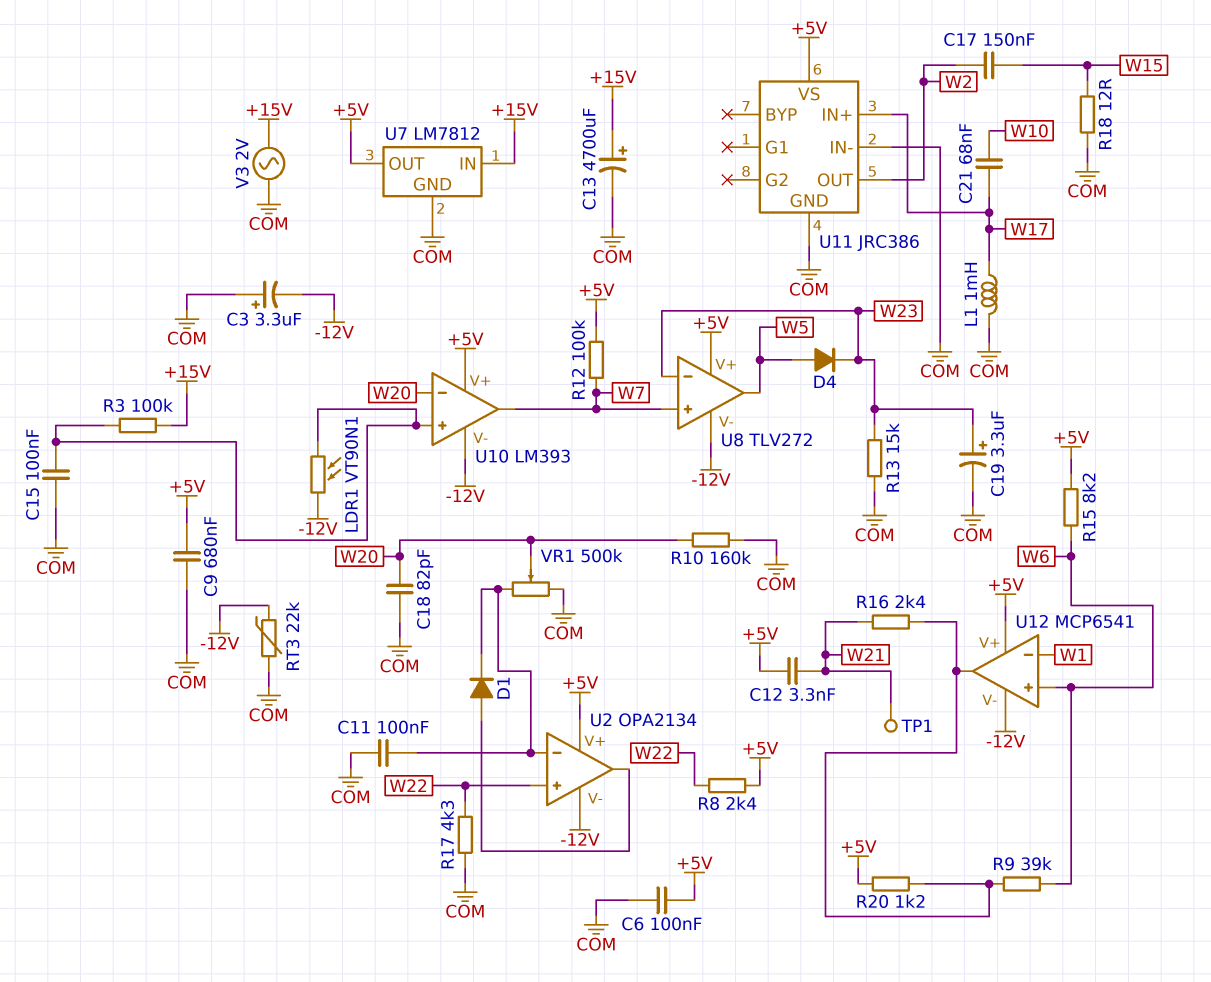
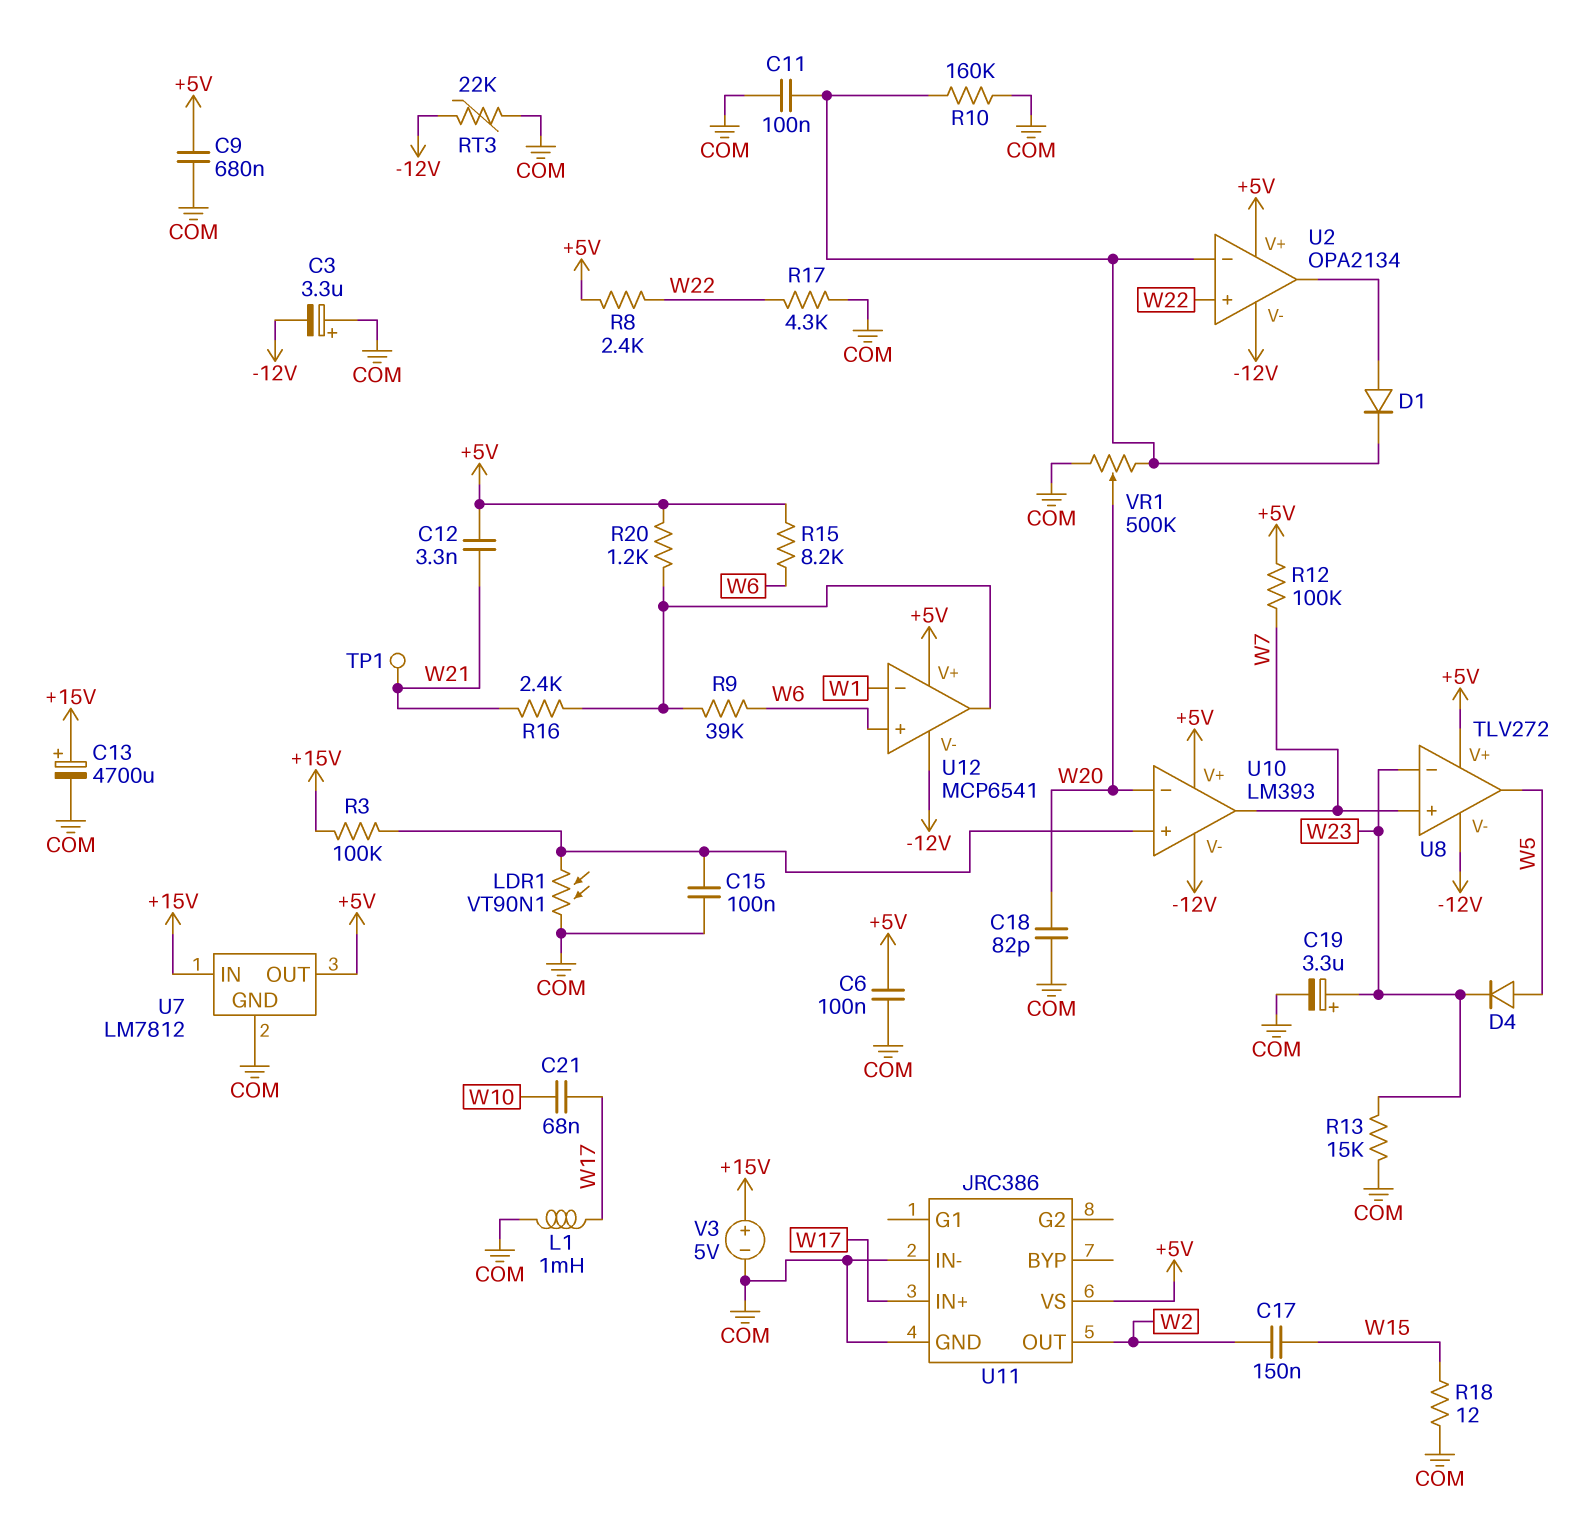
LDR1: VT90N1 (-12V, U10/in+) -> VT90N1 (COM, U10/in+)
R10: 160k (COM, W20) -> 160k (COM, U2/in-)
V3: AC 2V (+15V, COM) -> 5V (plus +15V, minus COM)

